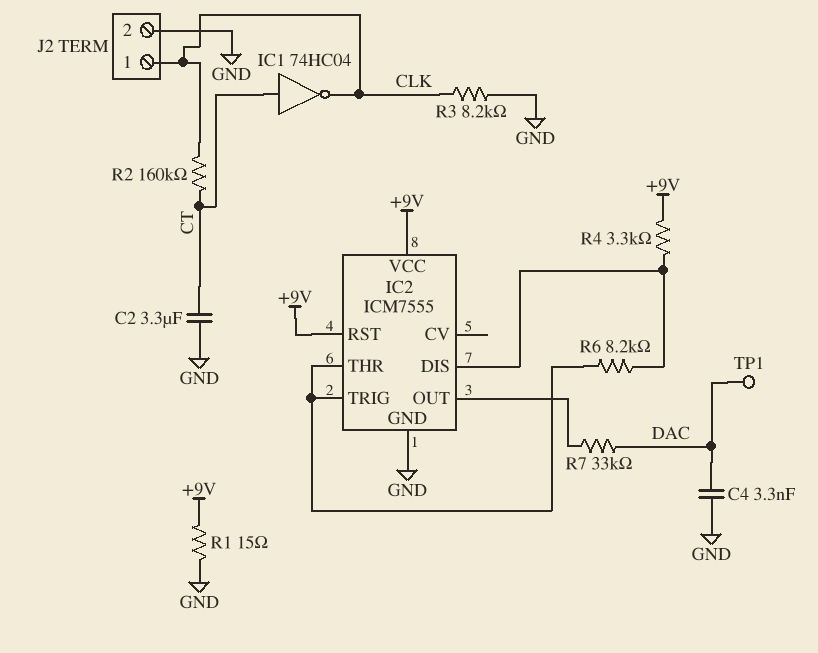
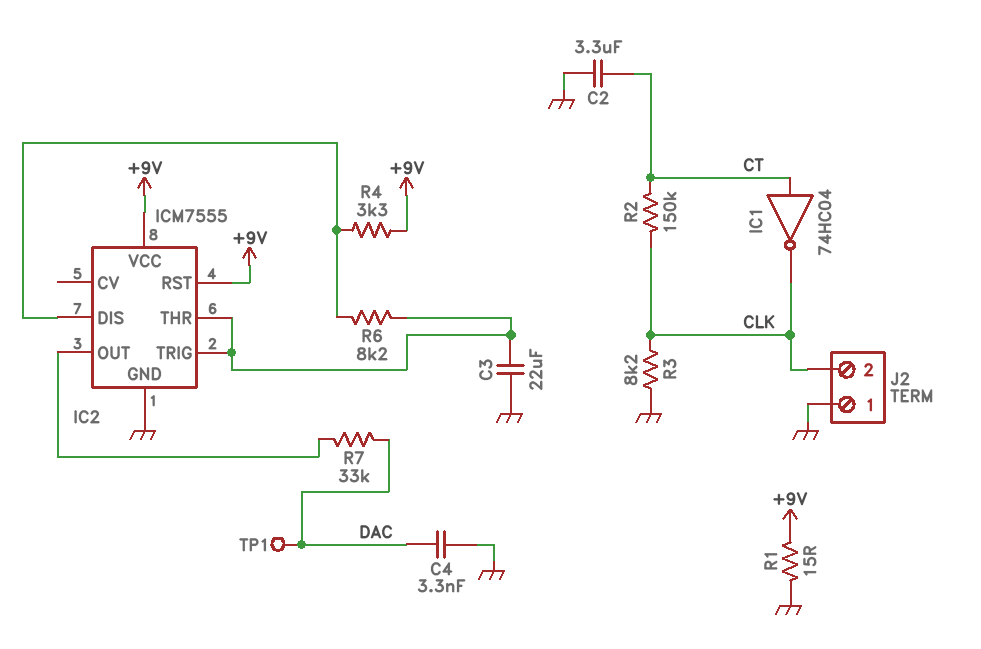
C3: none -> 22uF (GND, IC2/THR)
J2 pin 1: CLK -> GND
J2 pin 2: GND -> CLK
R2: 160k (CLK, CT) -> 150k (CLK, CT)

